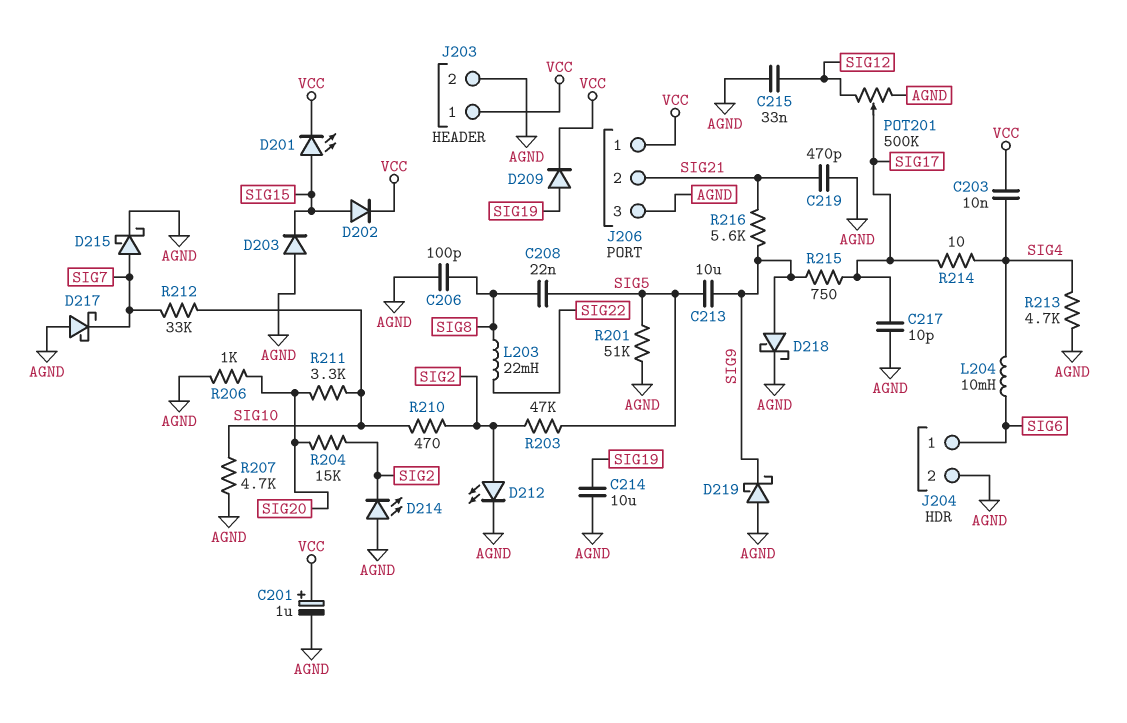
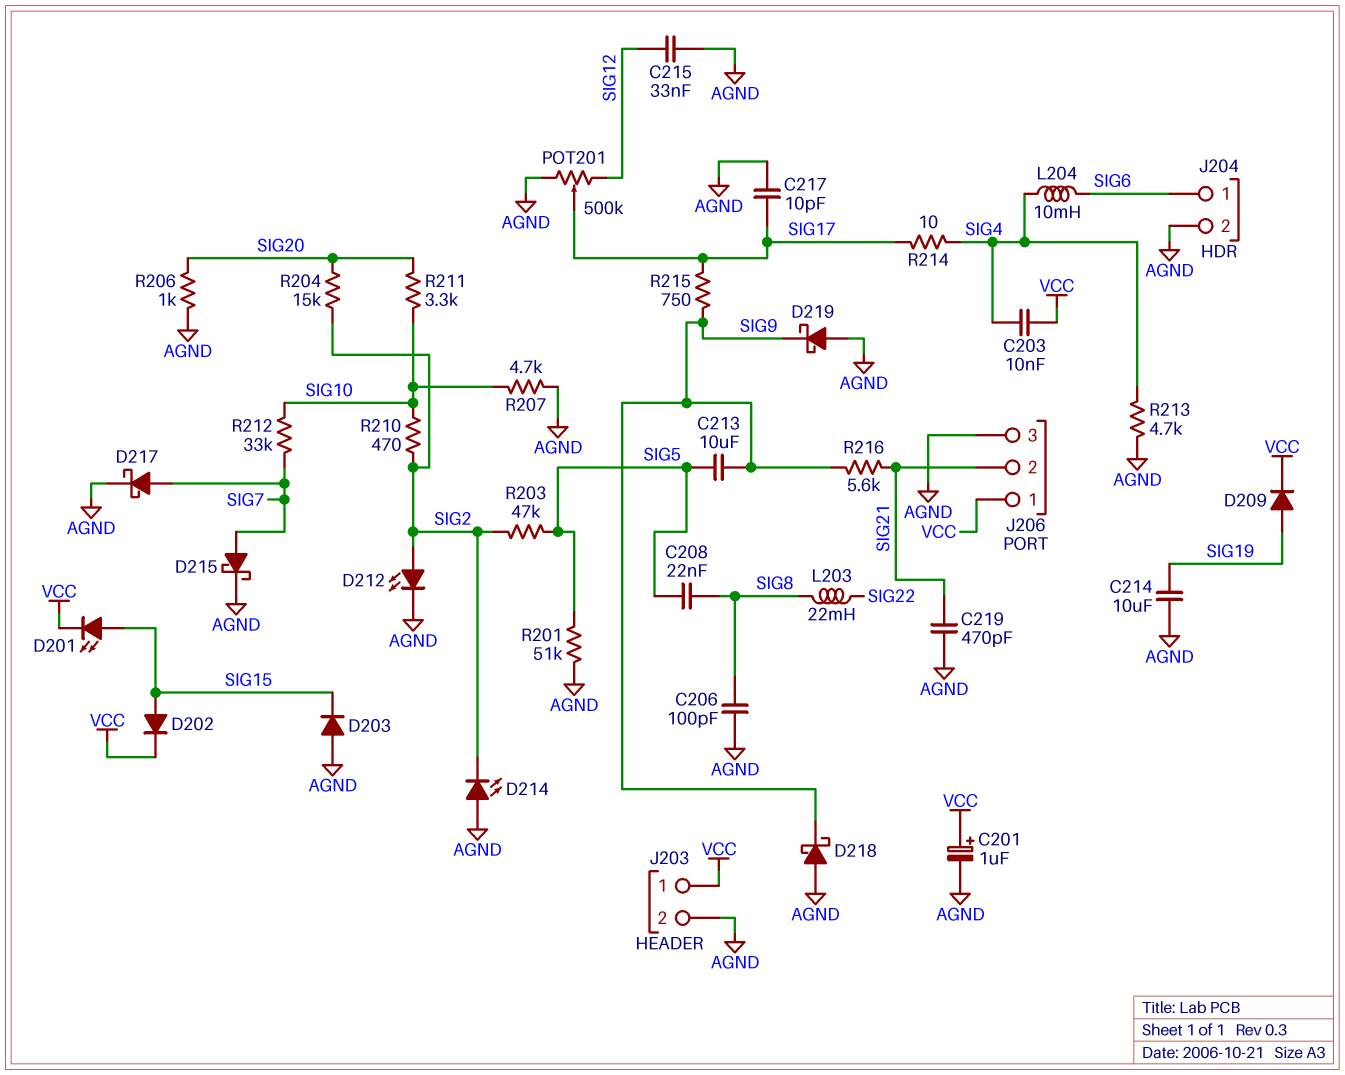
D217: schottky (A AGND, K SIG7) -> schottky (A SIG7, K AGND)
D218: schottky (A SIG9, K AGND) -> schottky (A AGND, K SIG9)

